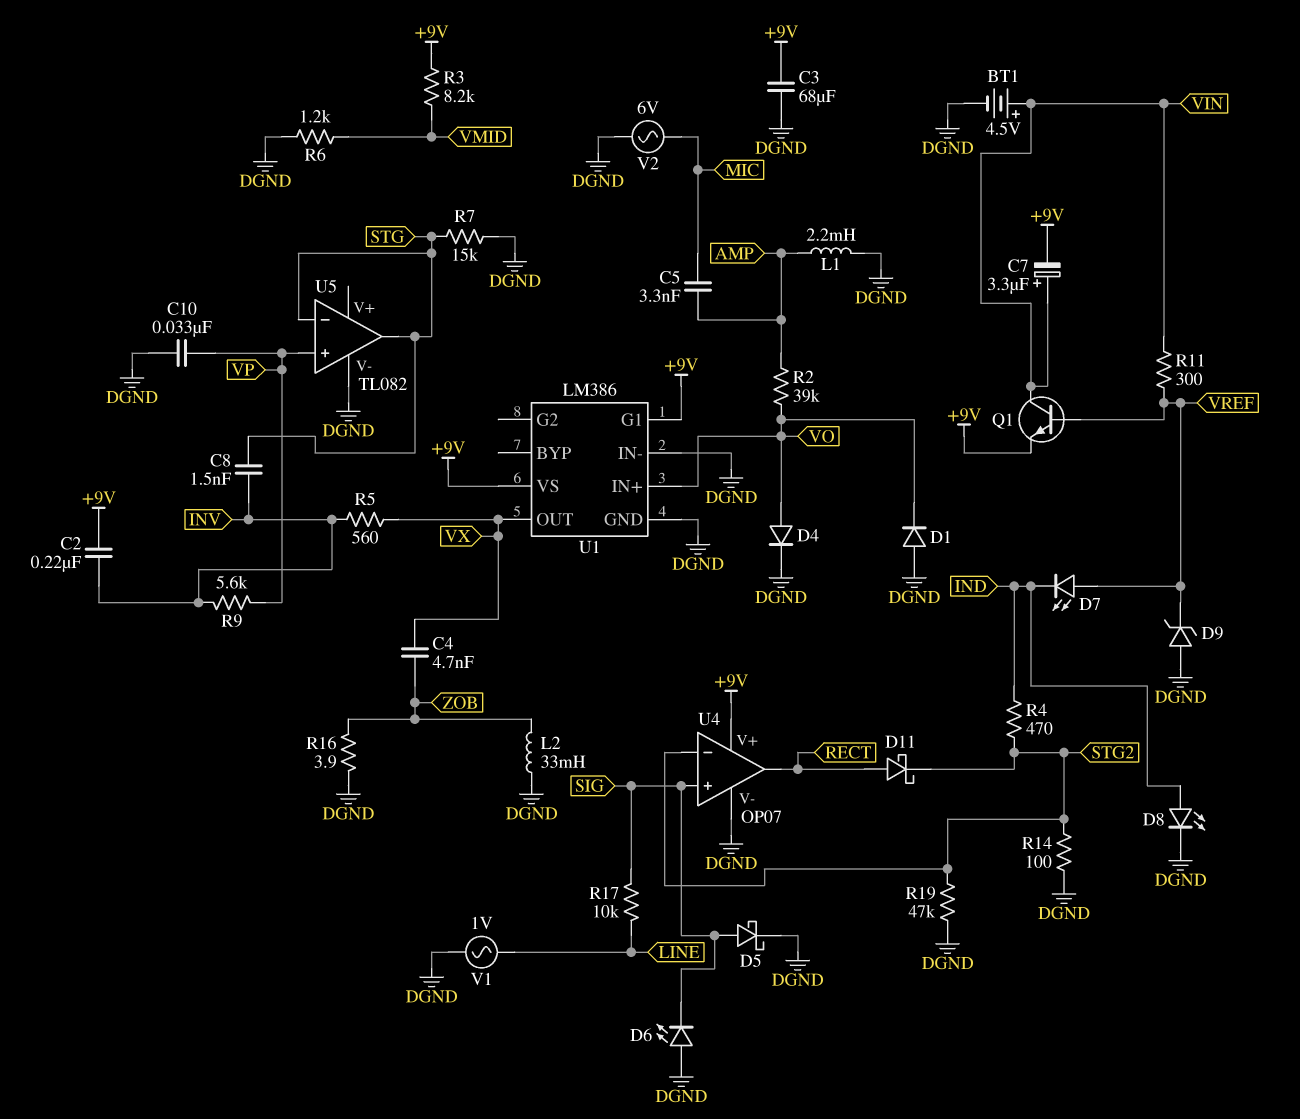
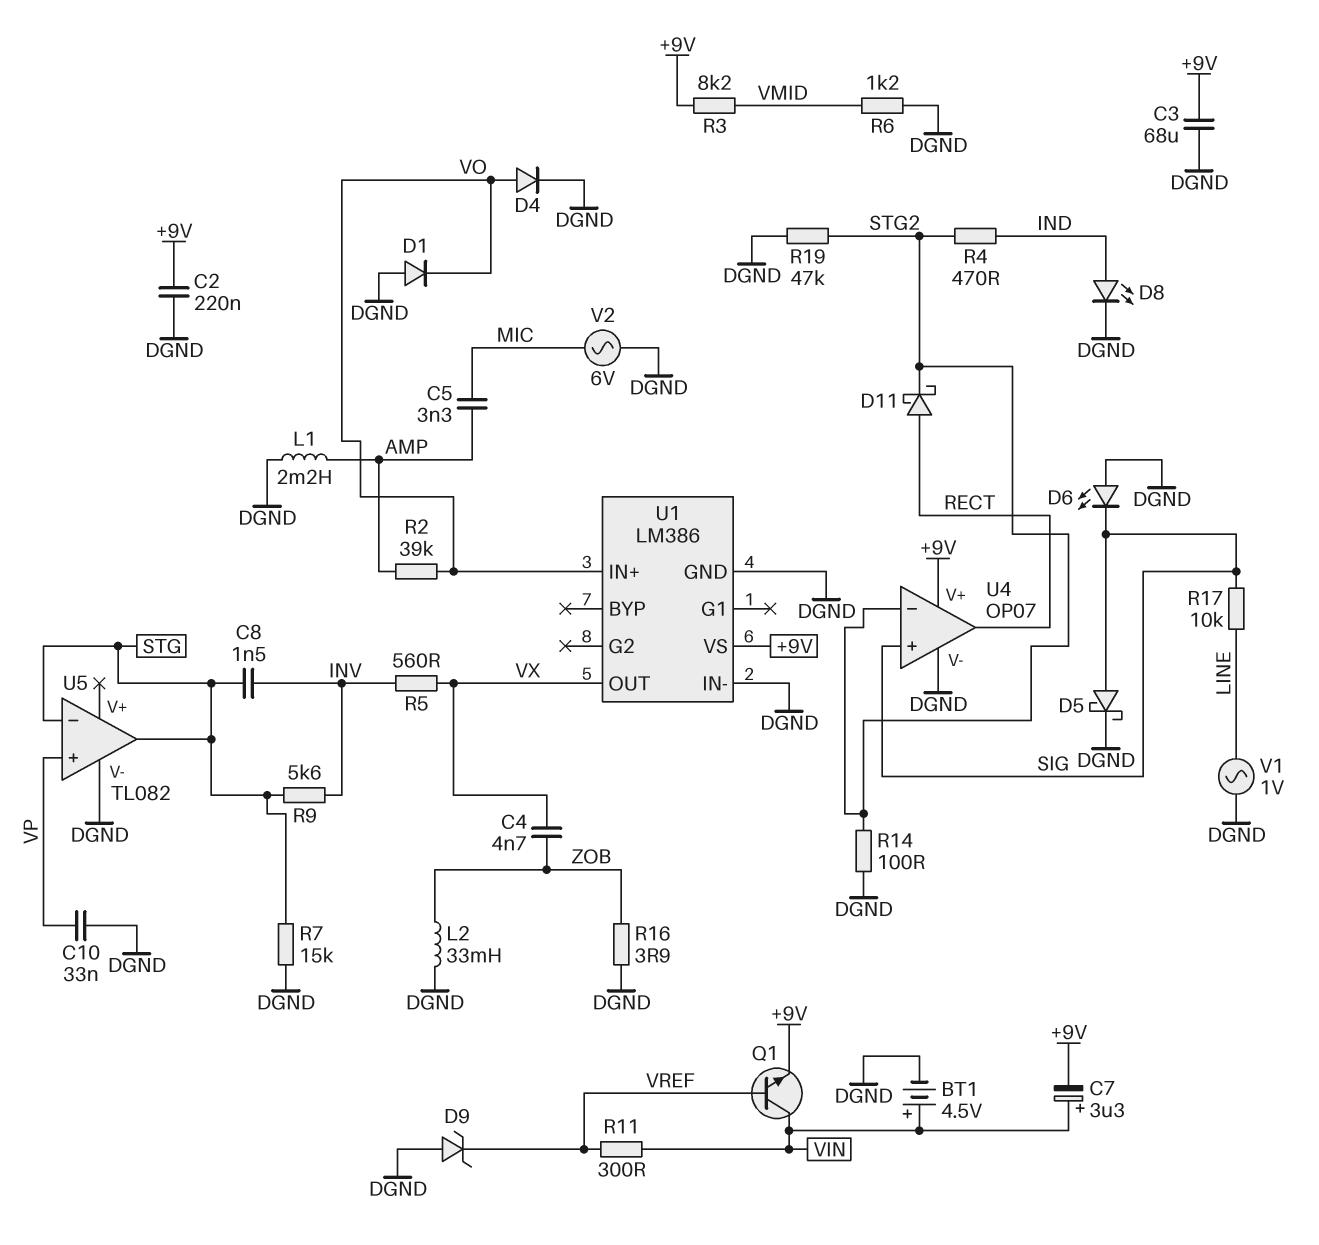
C2: 220nF (+9V, INV) -> 220nF (+9V, DGND)
D7: LED (A VREF, K IND) -> none
R9: 5.6k (INV, VP) -> 5.6k (INV, STG)
U1 pin G1: +9V -> none

